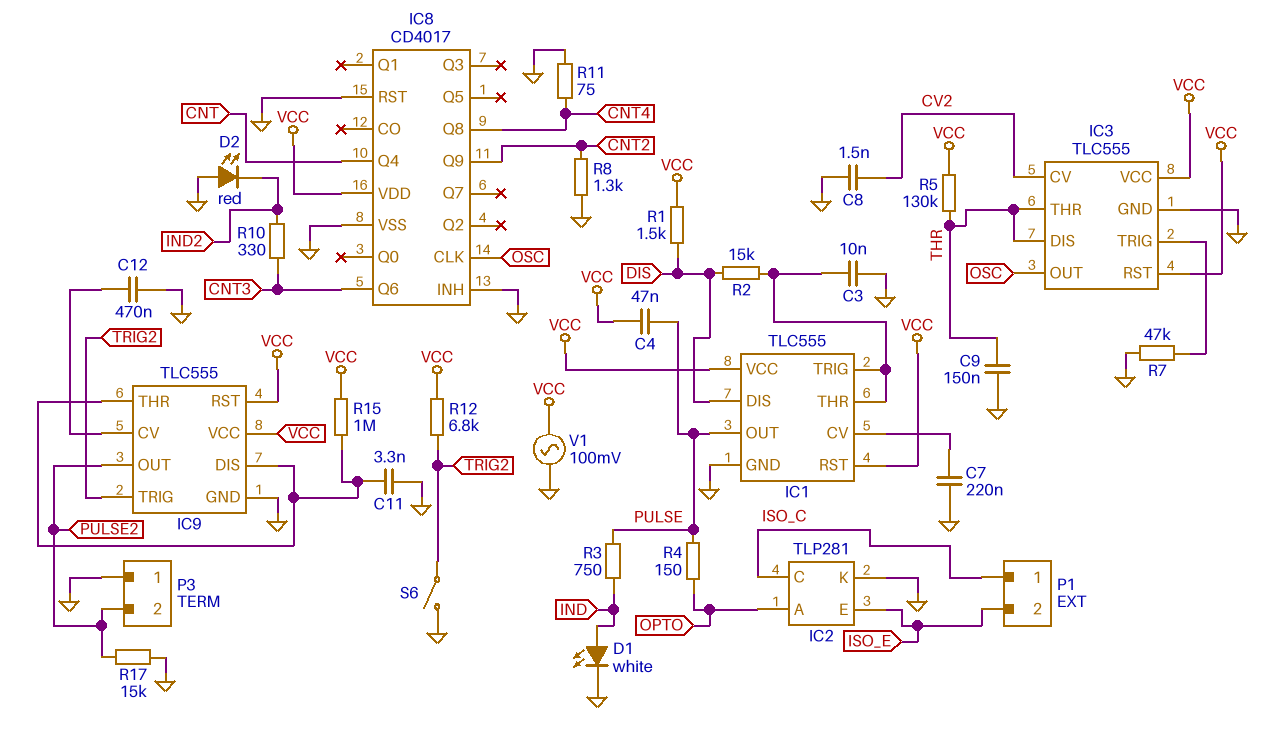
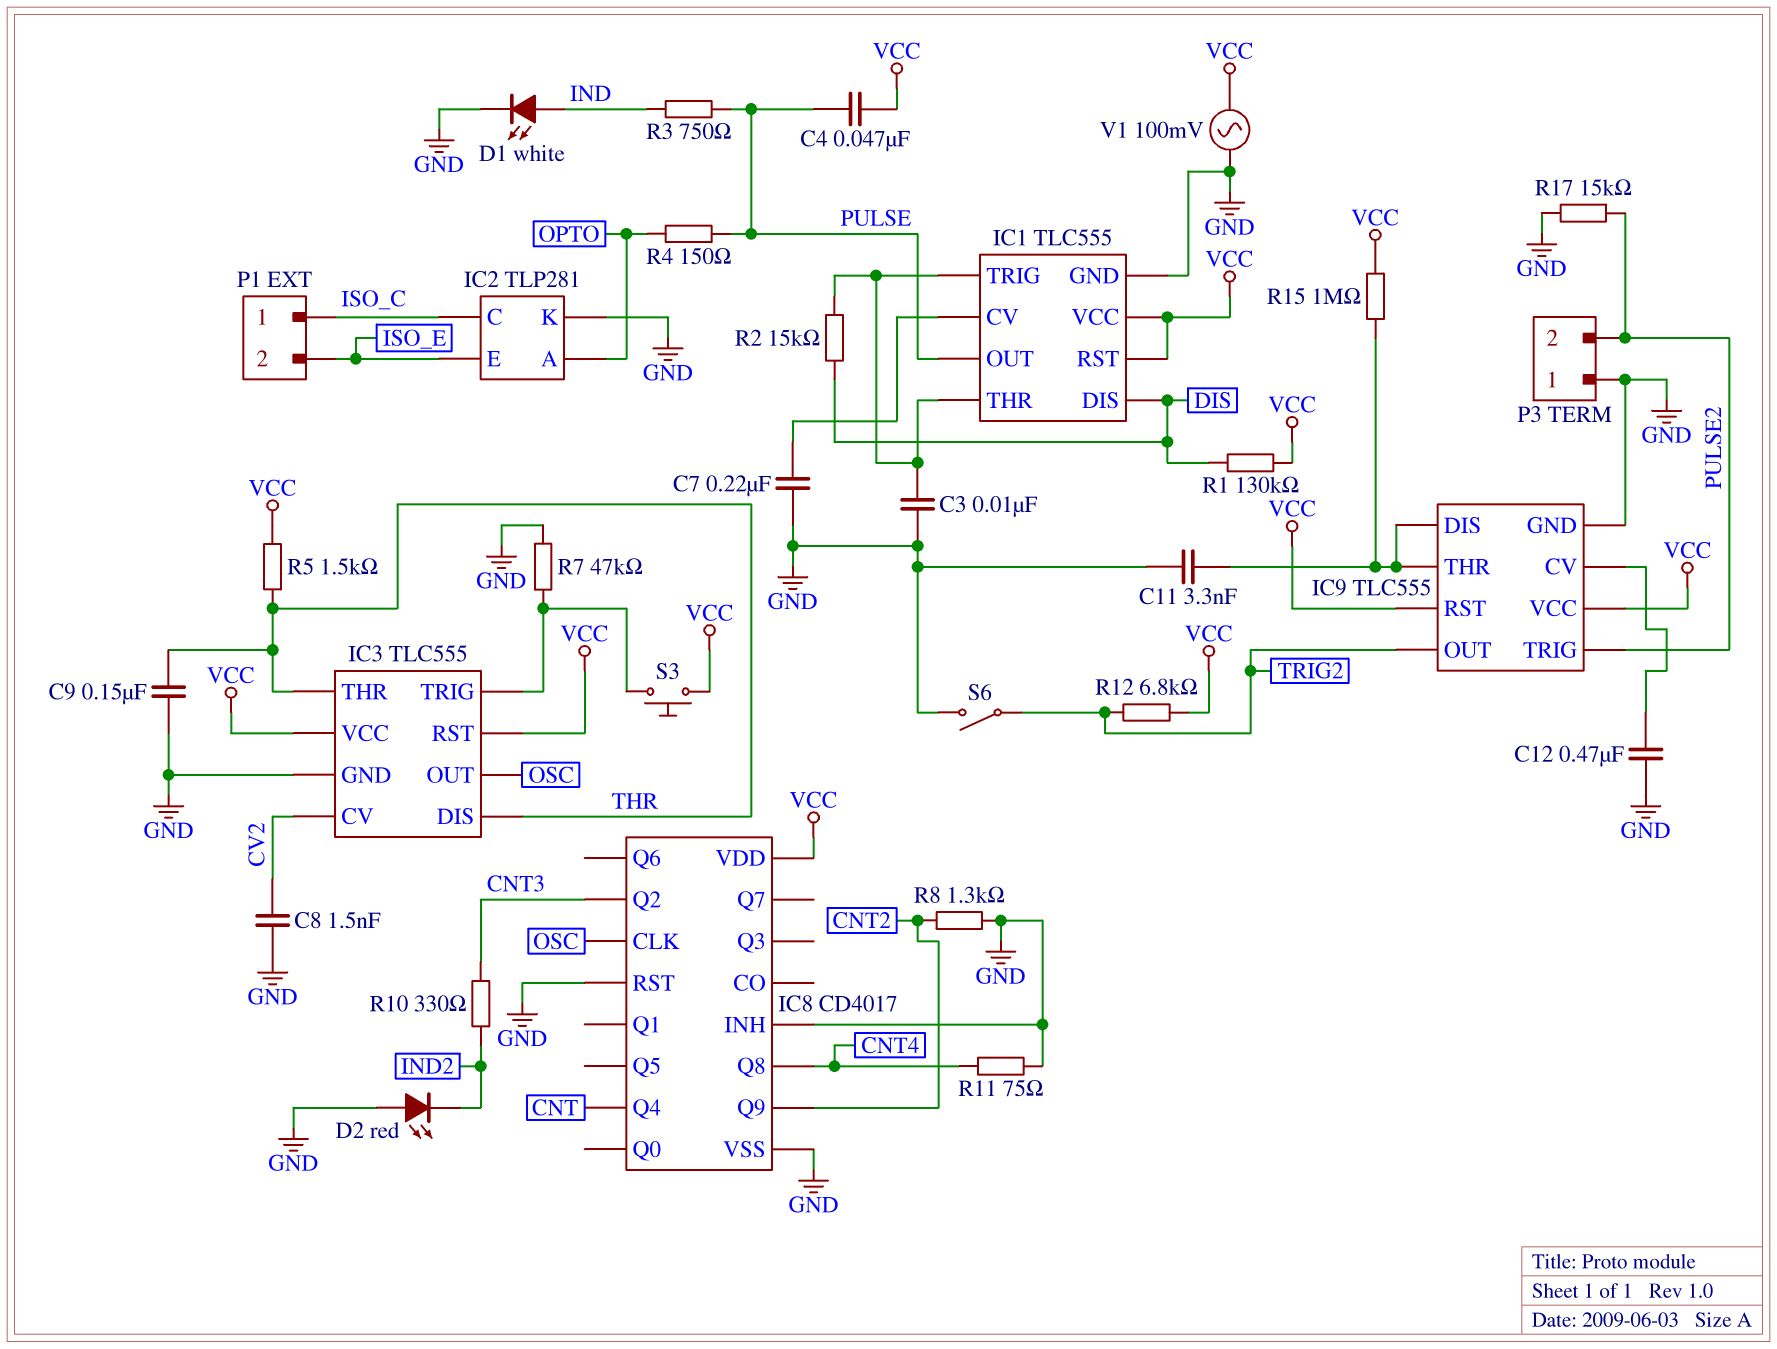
IC8 pin Q2: none -> CNT3
IC8 pin Q6: CNT3 -> none
IC9 pin OUT: PULSE2 -> TRIG2
IC9 pin TRIG: TRIG2 -> PULSE2
R1: 1.5k (DIS, VCC) -> 130k (DIS, VCC)
R5: 130k (THR, VCC) -> 1.5k (THR, VCC)
S3: none -> button (IC3/TRIG, VCC)

